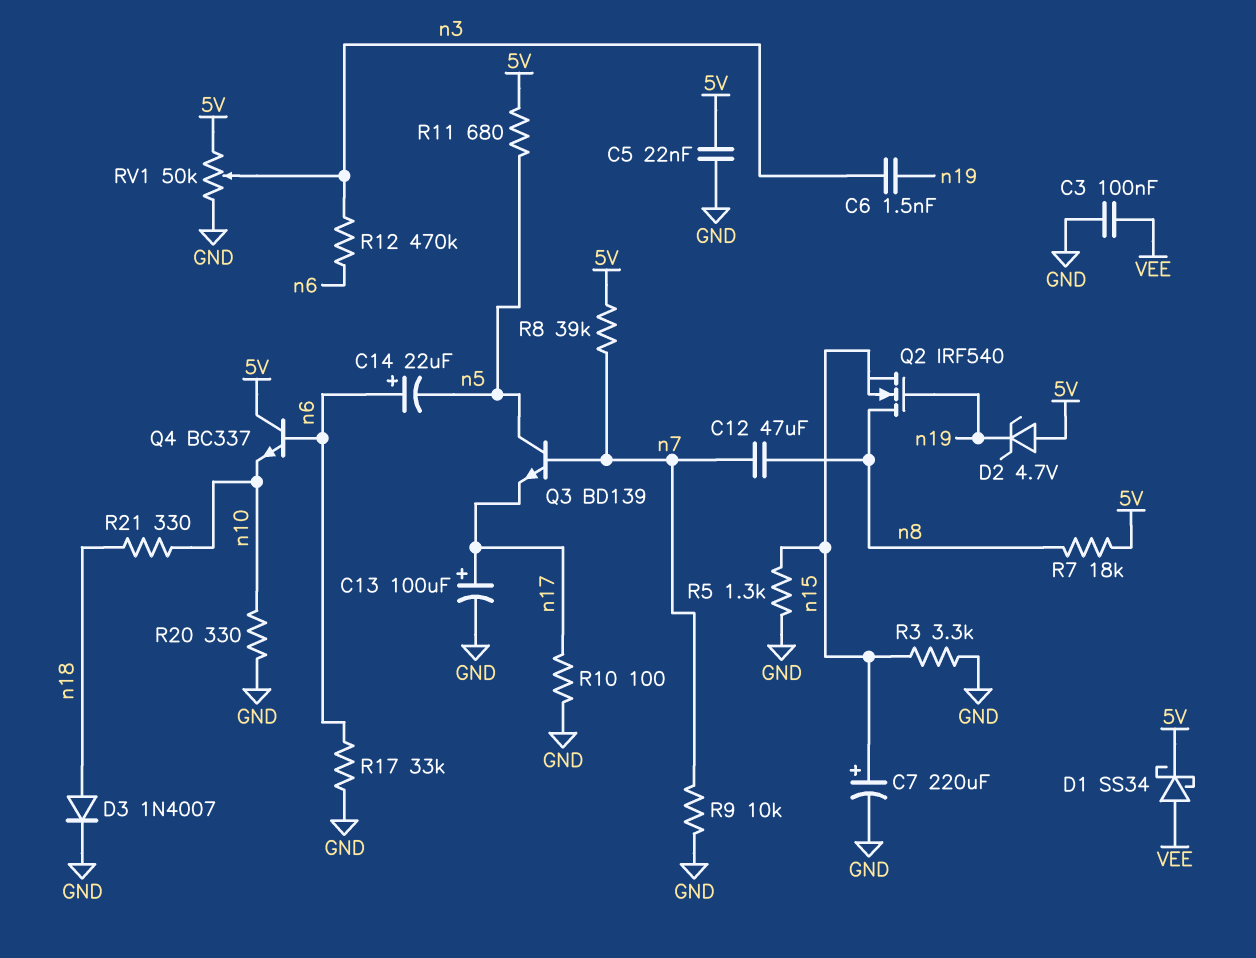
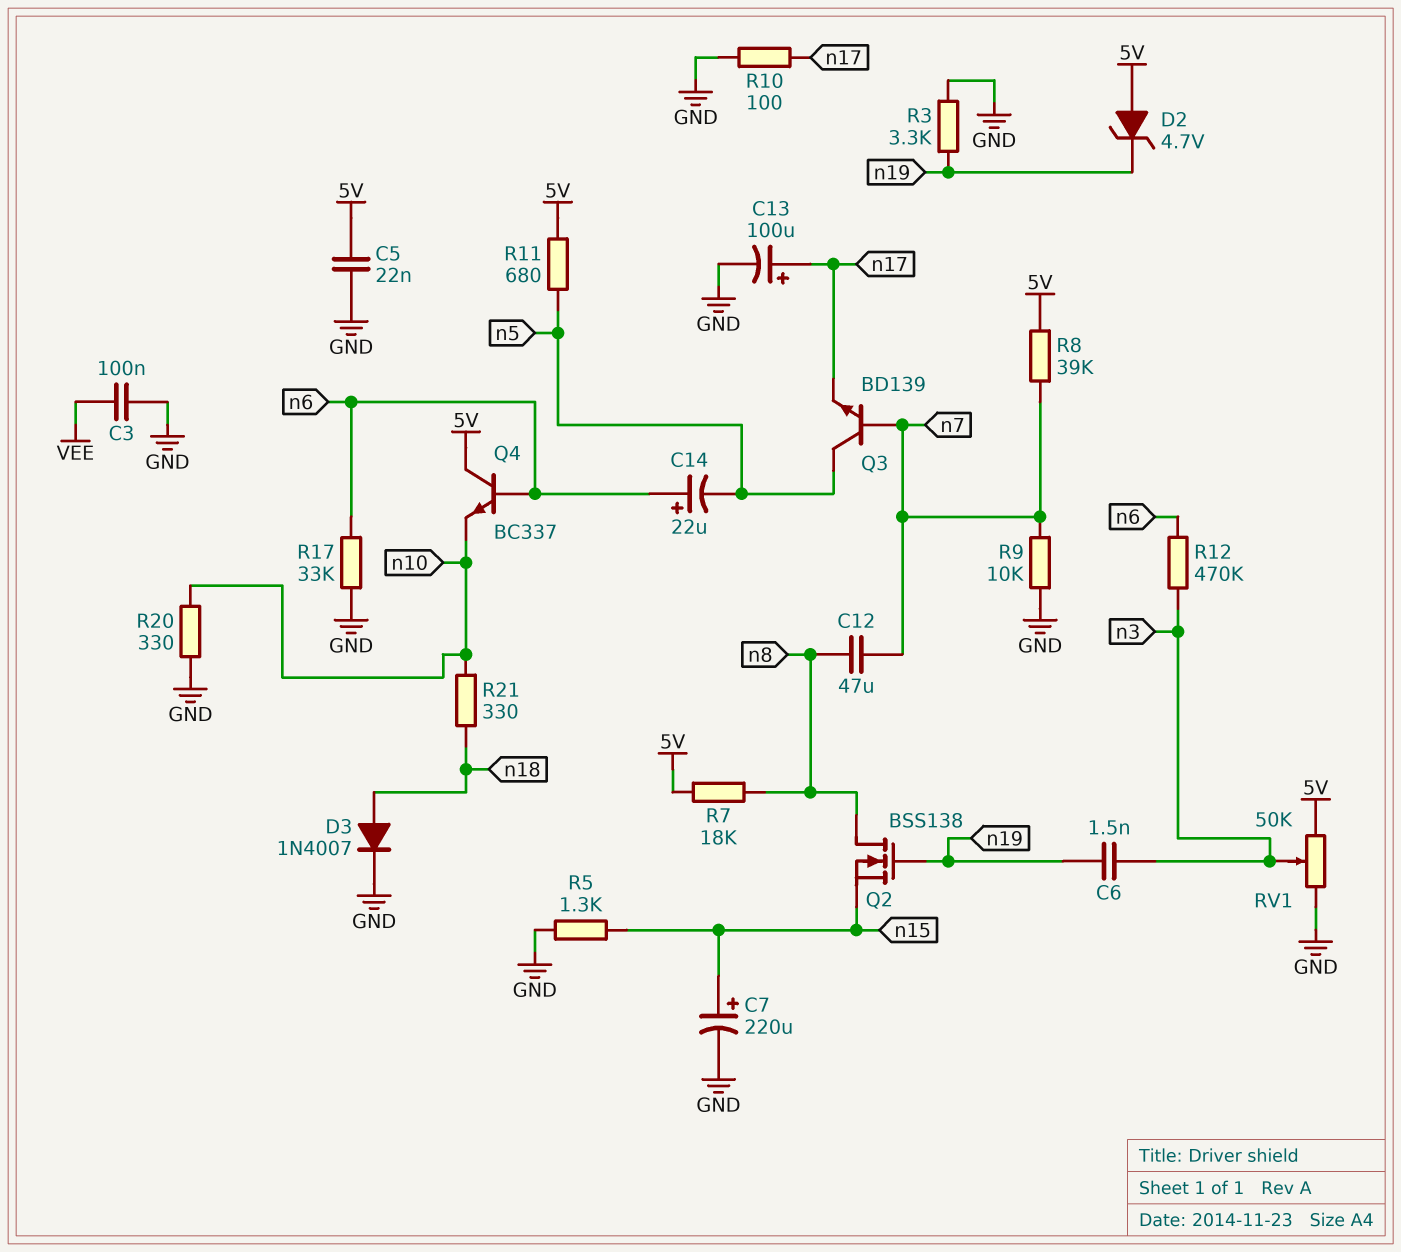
D1: schottky SS34 (A VEE, K 5V) -> none
Q2: NMOS IRF540 (G n19, D n8, S n15) -> NMOS BSS138 (G n19, D n8, S n15)
R3: 3.3k (GND, n15) -> 3.3k (GND, n19)

